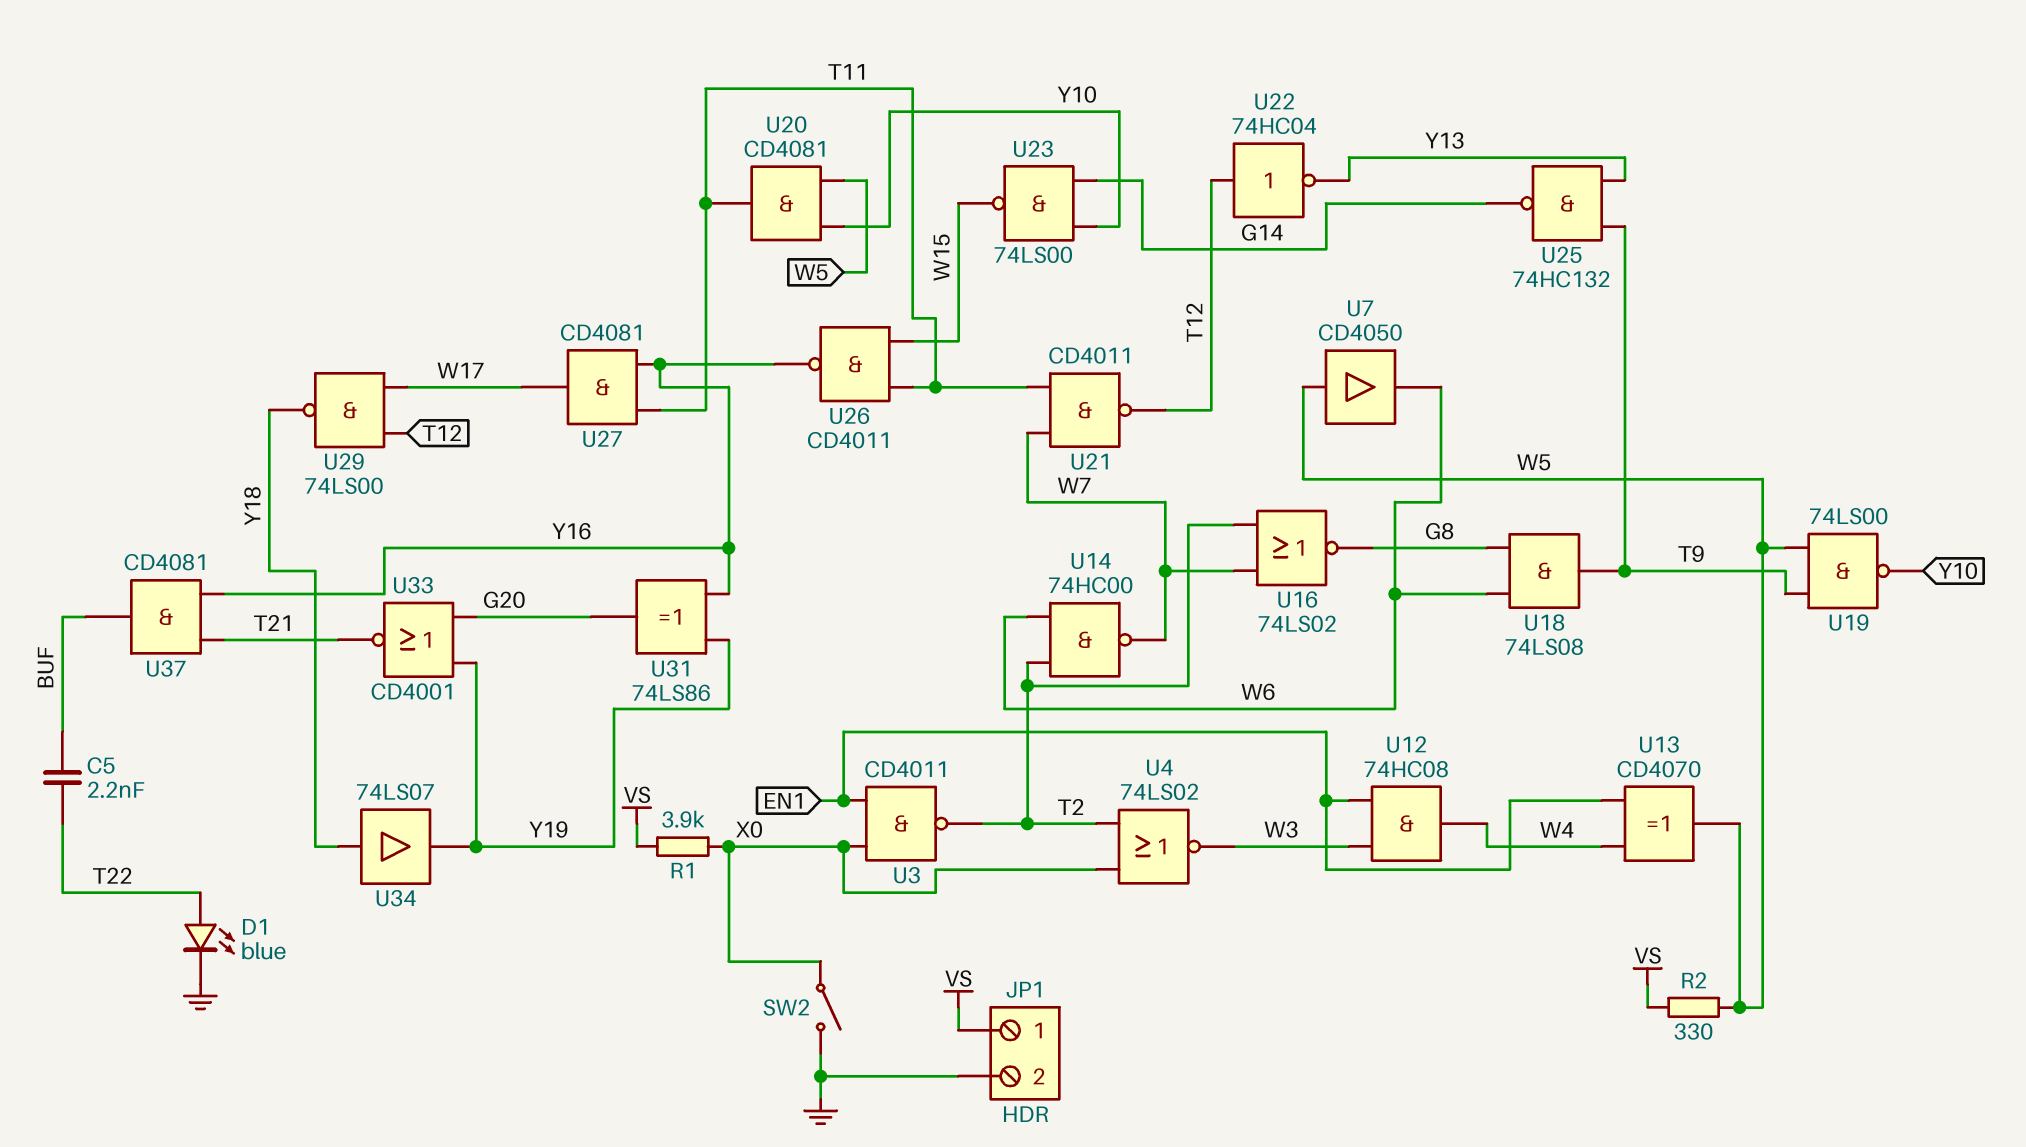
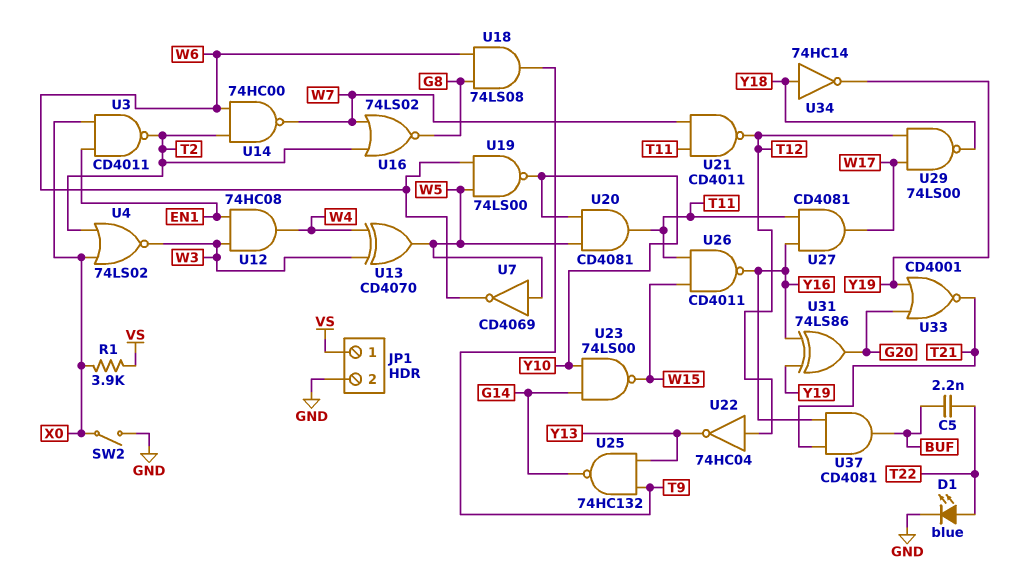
R2: 330 (VS, W5) -> none
U7: buffer CD4050 (in W5, out W6) -> NOT CD4069 (in W5, out W6)
U13: XOR CD4070 (in EN1, in W4, out W5) -> XOR CD4070 (in W3, in W4, out W5)
U19: NAND 74LS00 (in T9, in W5, out Y10) -> NAND 74LS00 (in W5, in W6, out Y10)
U34: buffer 74LS07 (in Y18, out Y19) -> NOT 74HC14 (in Y18, out Y19)

